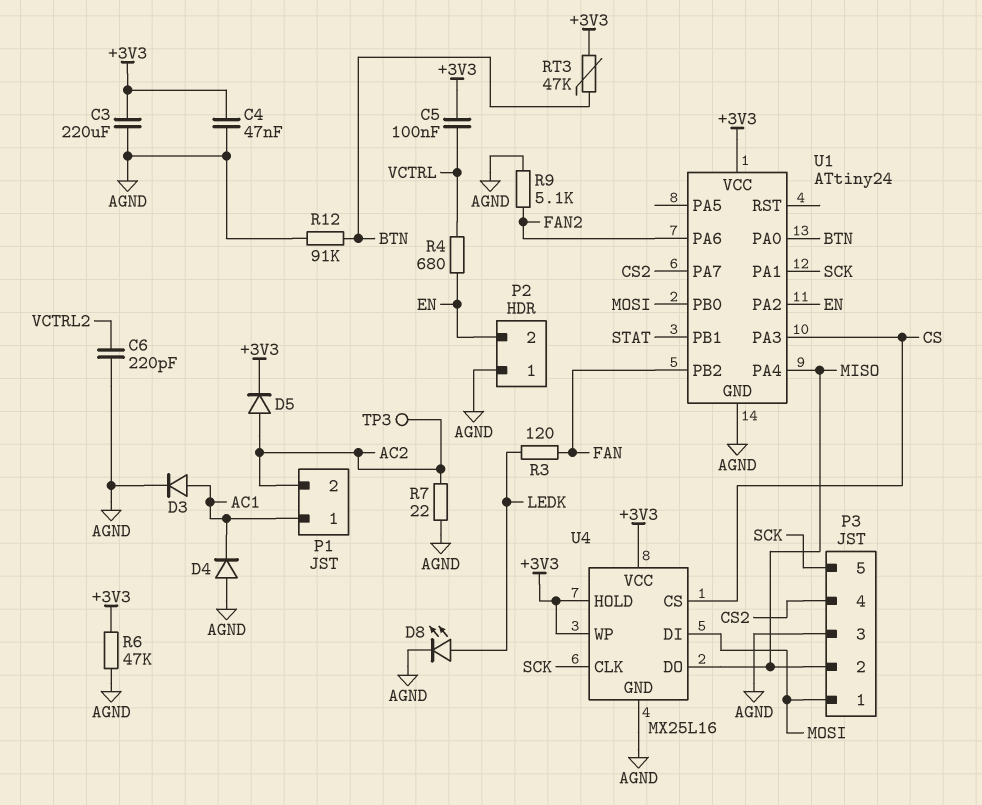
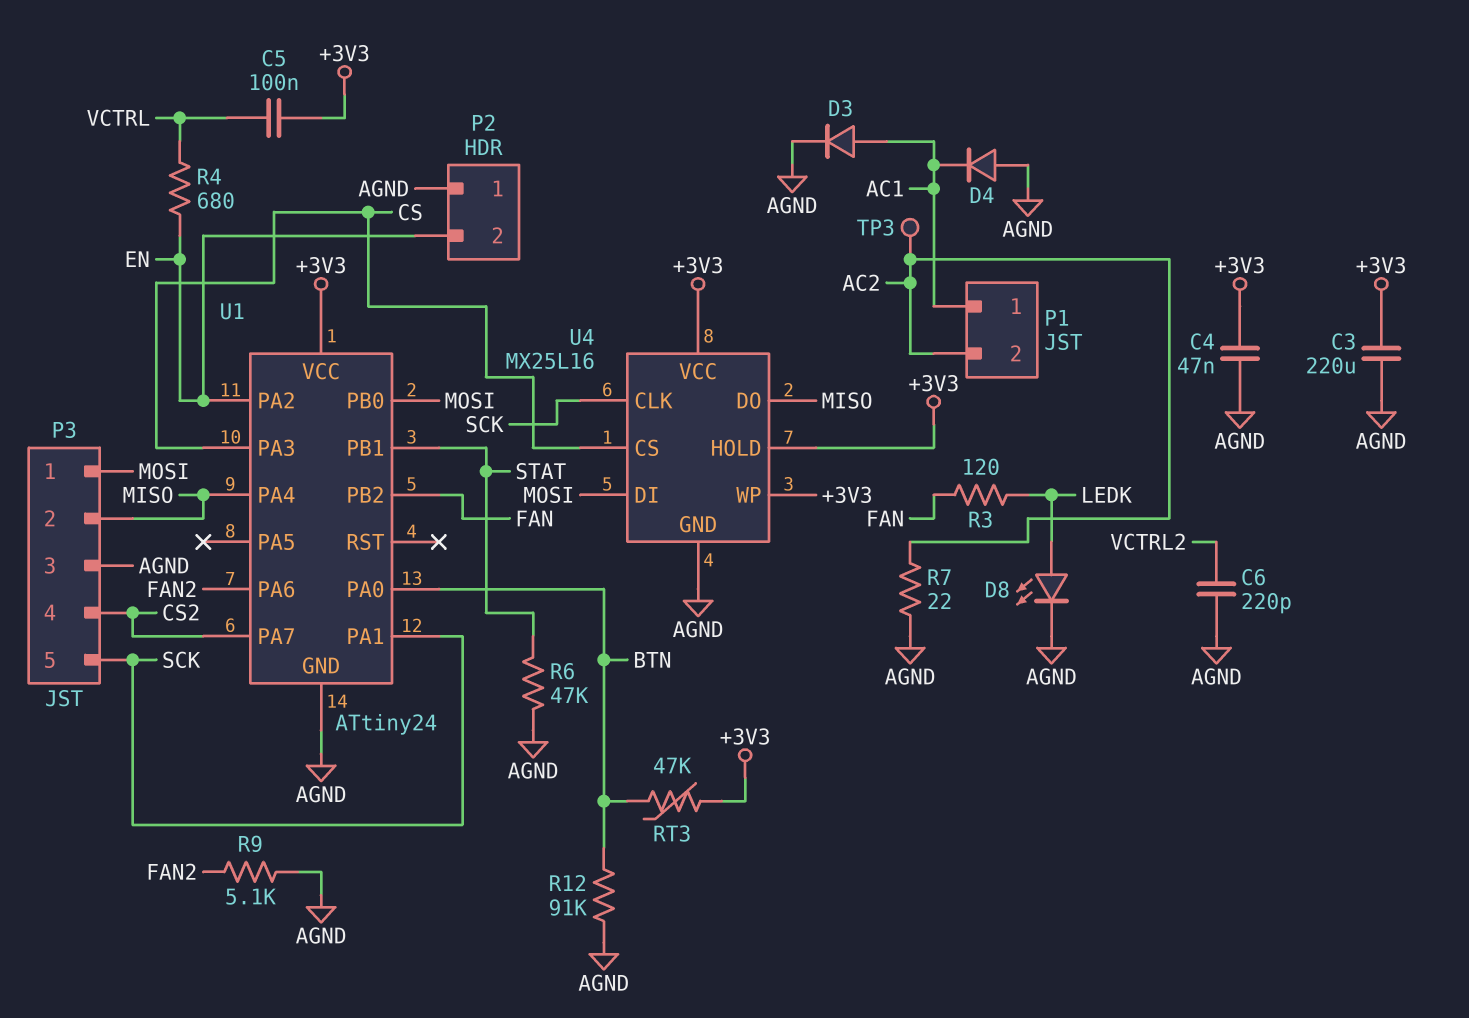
D5: diode (A AC2, K +3V3) -> none
R6: 47k (+3V3, AGND) -> 47k (AGND, STAT)

